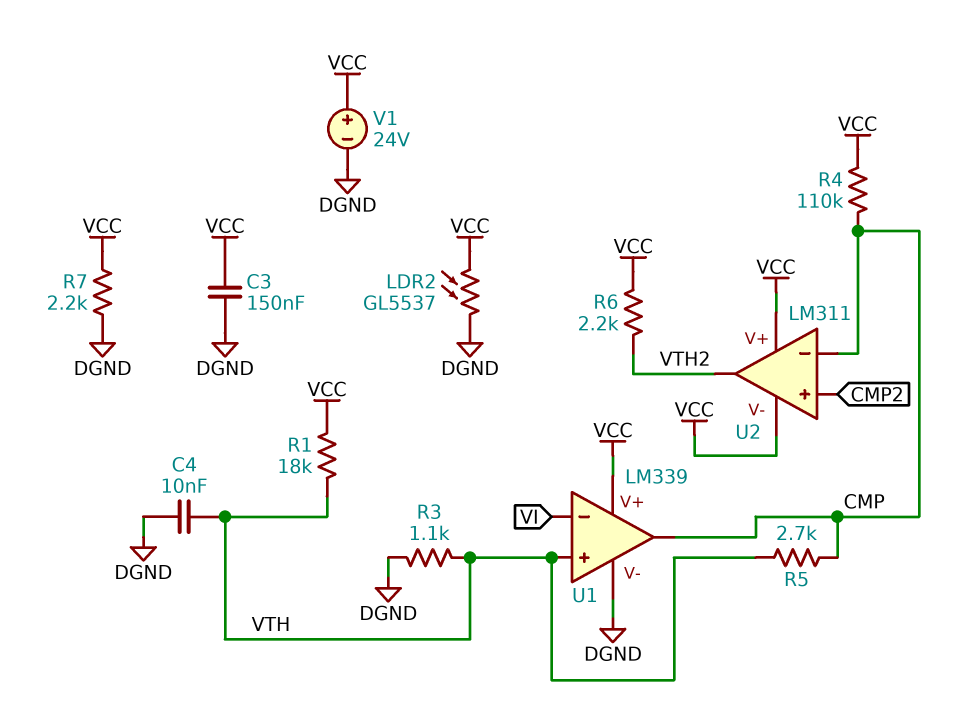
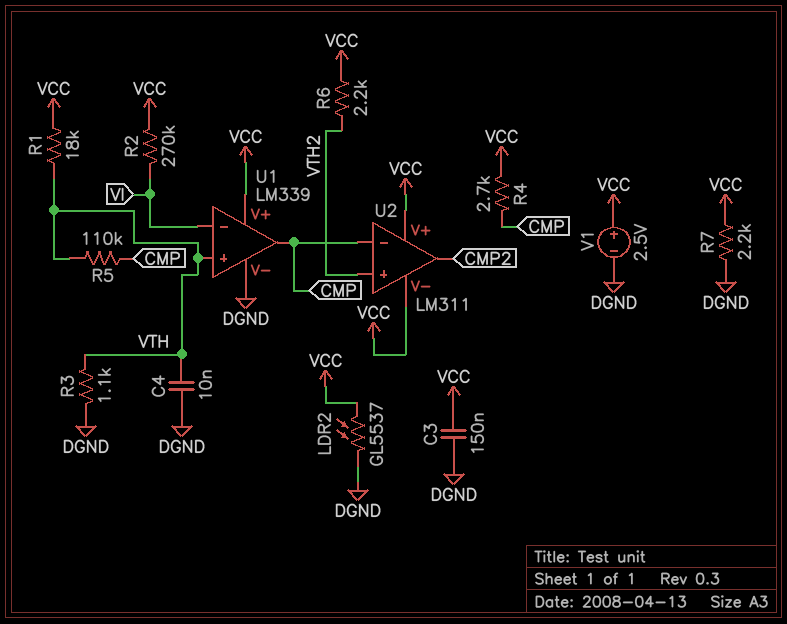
R2: none -> 270k (VCC, VI)
R4: 110k (CMP, VCC) -> 2.7k (CMP, VCC)
R5: 2.7k (CMP, VTH) -> 110k (CMP, VTH)
U2 pin in+: CMP2 -> VTH2
U2 pin out: VTH2 -> CMP2
V1: 24V (plus VCC, minus DGND) -> 2.5V (plus VCC, minus DGND)

